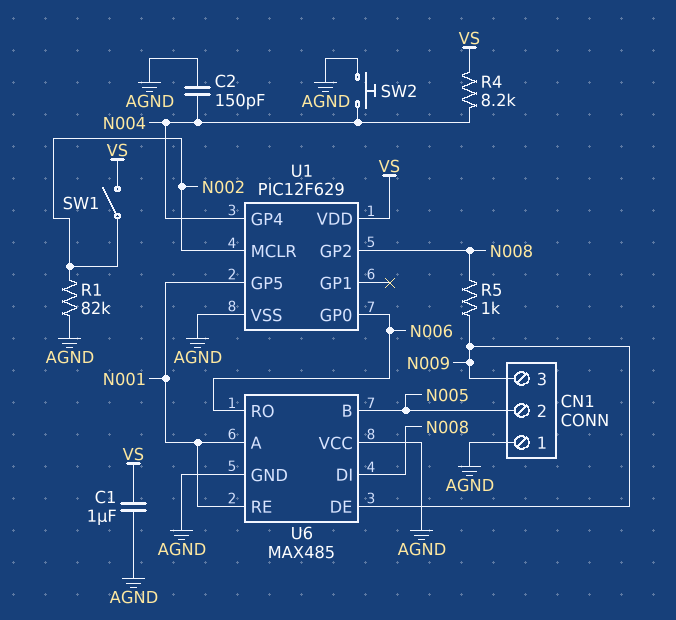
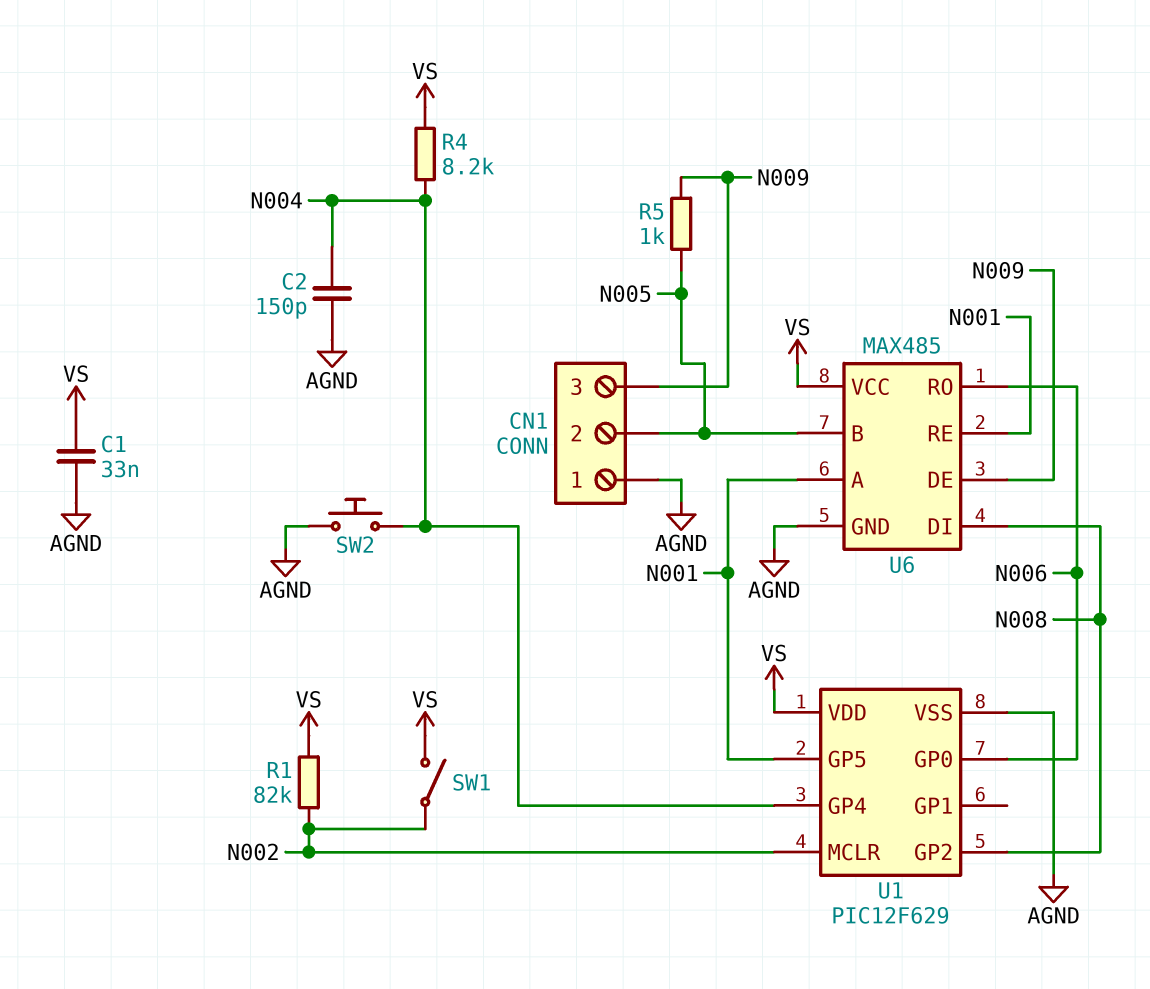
C1: 1uF (AGND, VS) -> 33nF (AGND, VS)
R1: 82k (AGND, N002) -> 82k (N002, VS)
R5: 1k (N008, N009) -> 1k (N005, N009)
U6 pin VCC: AGND -> VS

